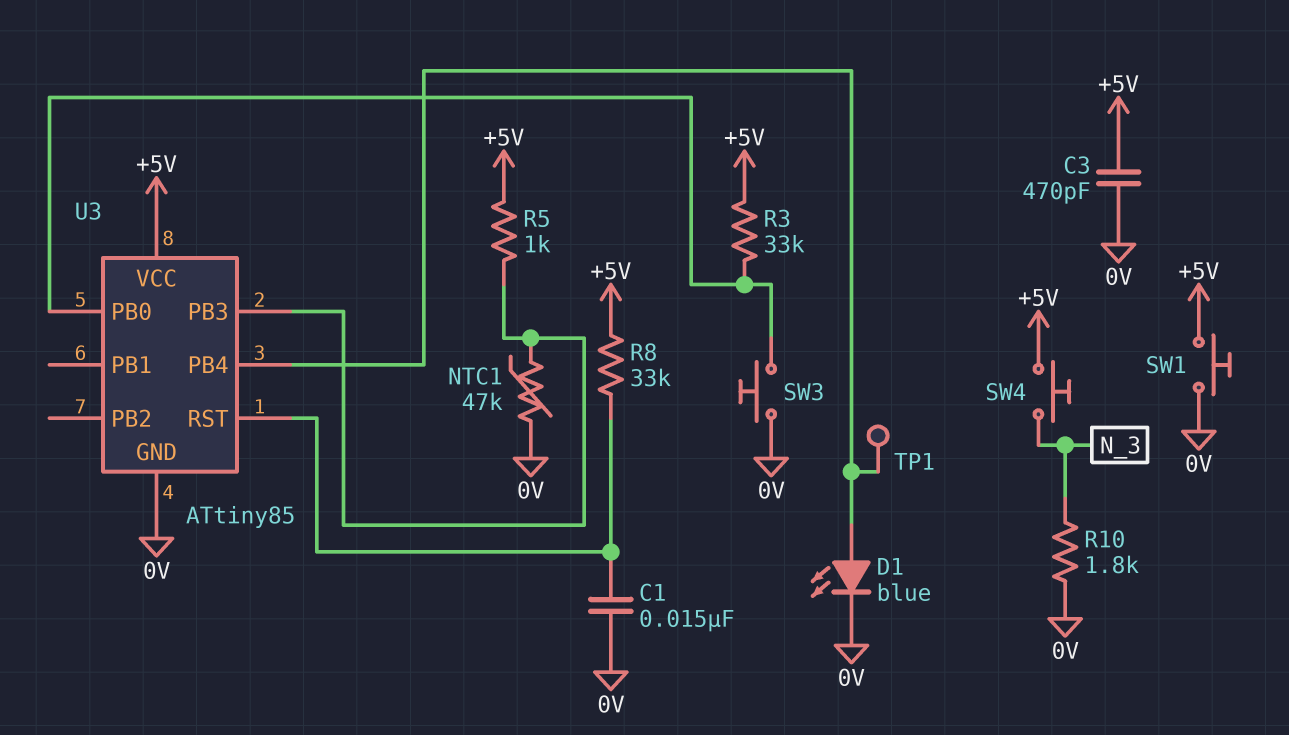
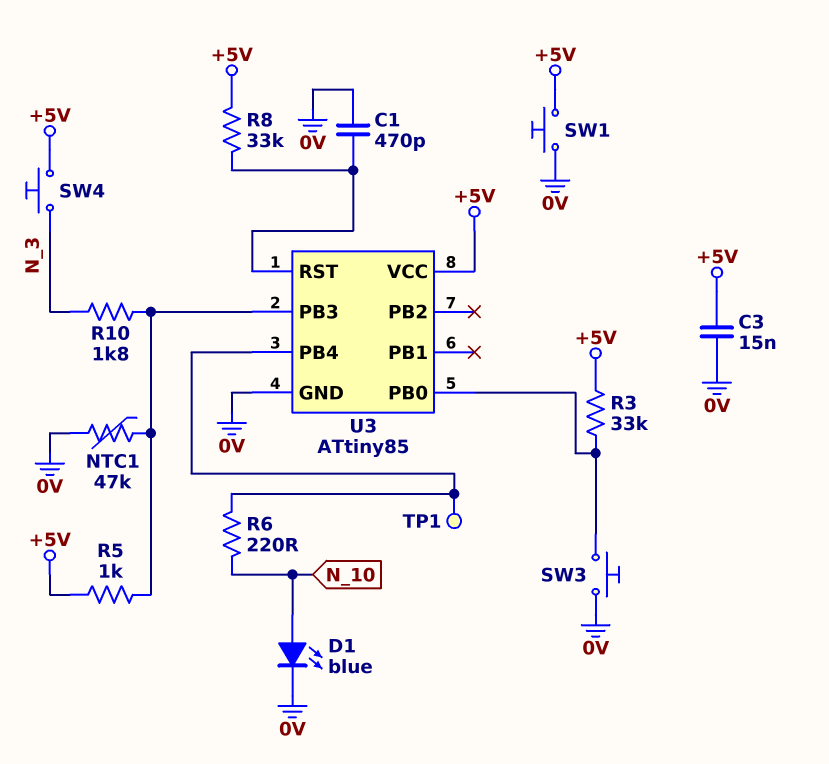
C1: 15nF (0V, U3/RST) -> 470pF (0V, U3/RST)
C3: 470pF (+5V, 0V) -> 15nF (+5V, 0V)
D1: LED blue (A U3/PB4, K 0V) -> LED blue (A N_10, K 0V)
R6: none -> 220 (N_10, U3/PB4)
R10: 1.8k (0V, N_3) -> 1.8k (N_3, U3/PB3)

